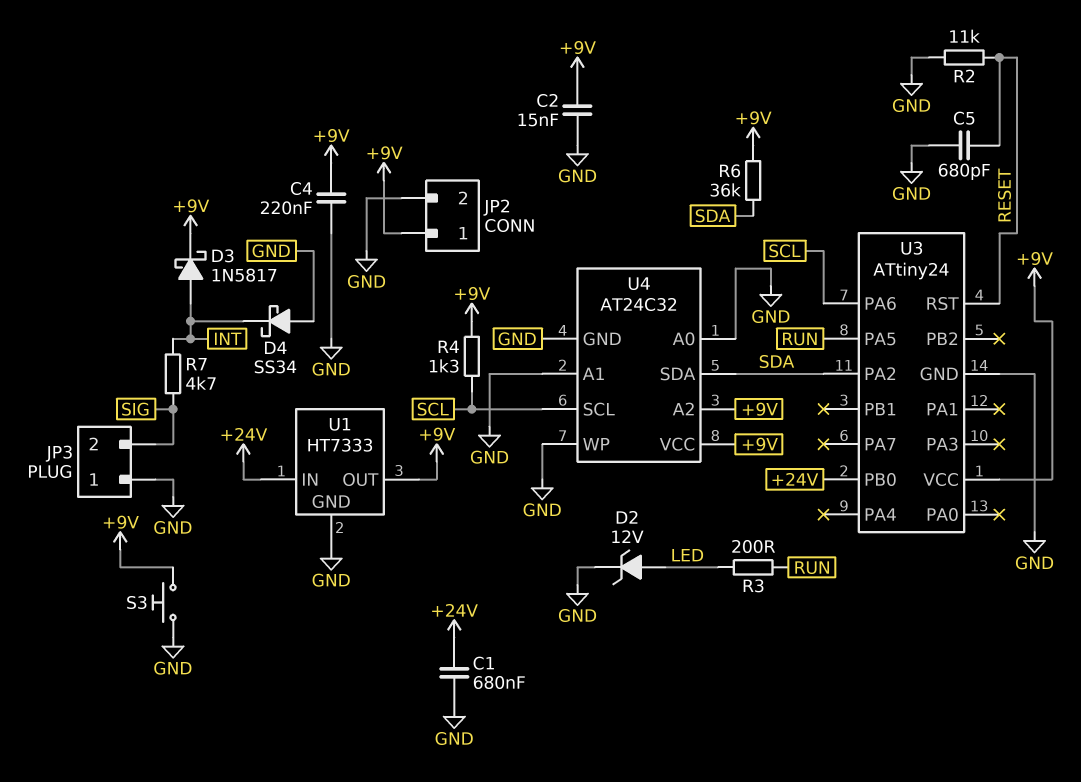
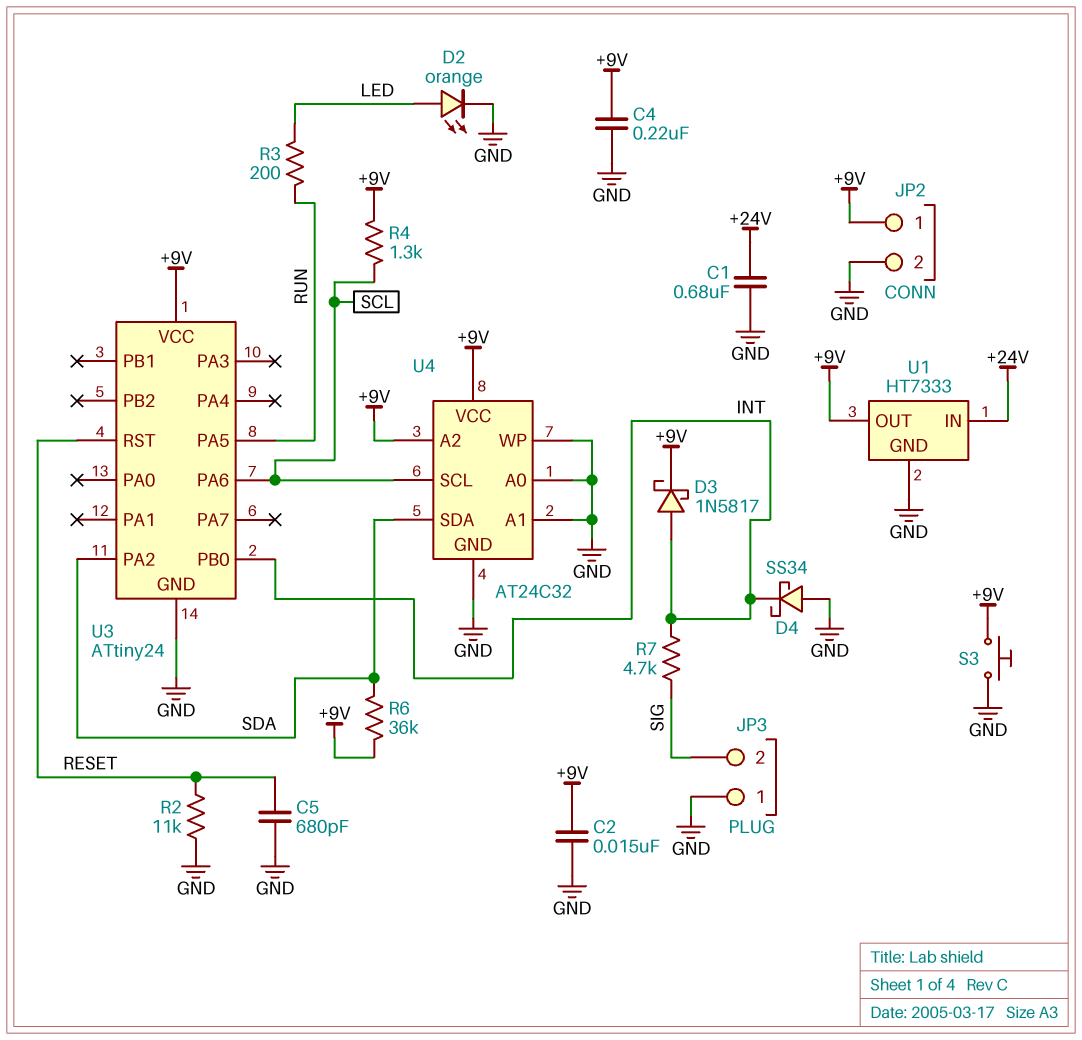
D2: zener 12V (A LED, K GND) -> LED orange (A LED, K GND)
U3 pin PB0: +24V -> INT

